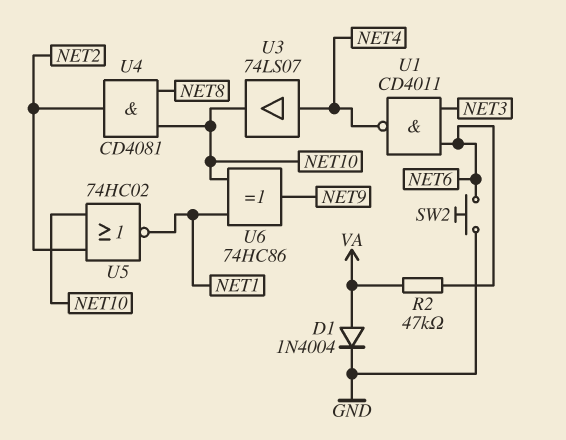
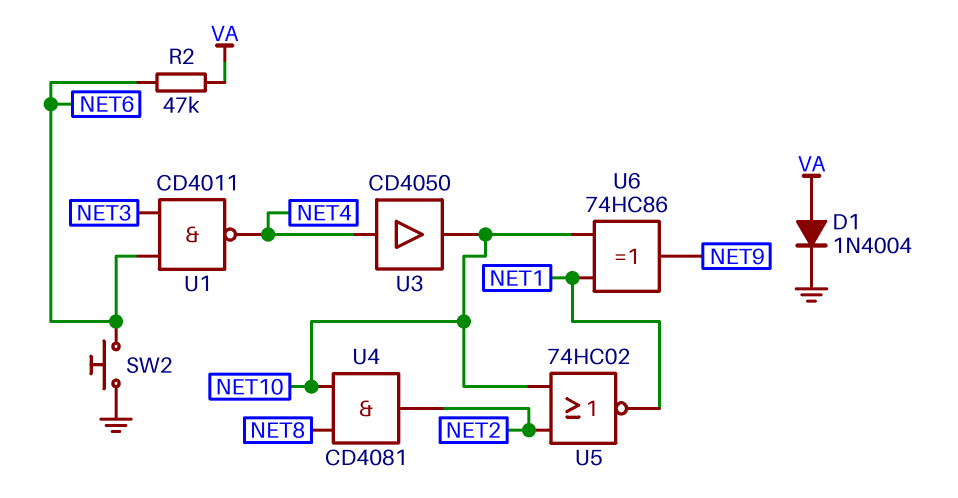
U3: buffer 74LS07 (in NET4, out NET10) -> buffer CD4050 (in NET4, out NET10)

